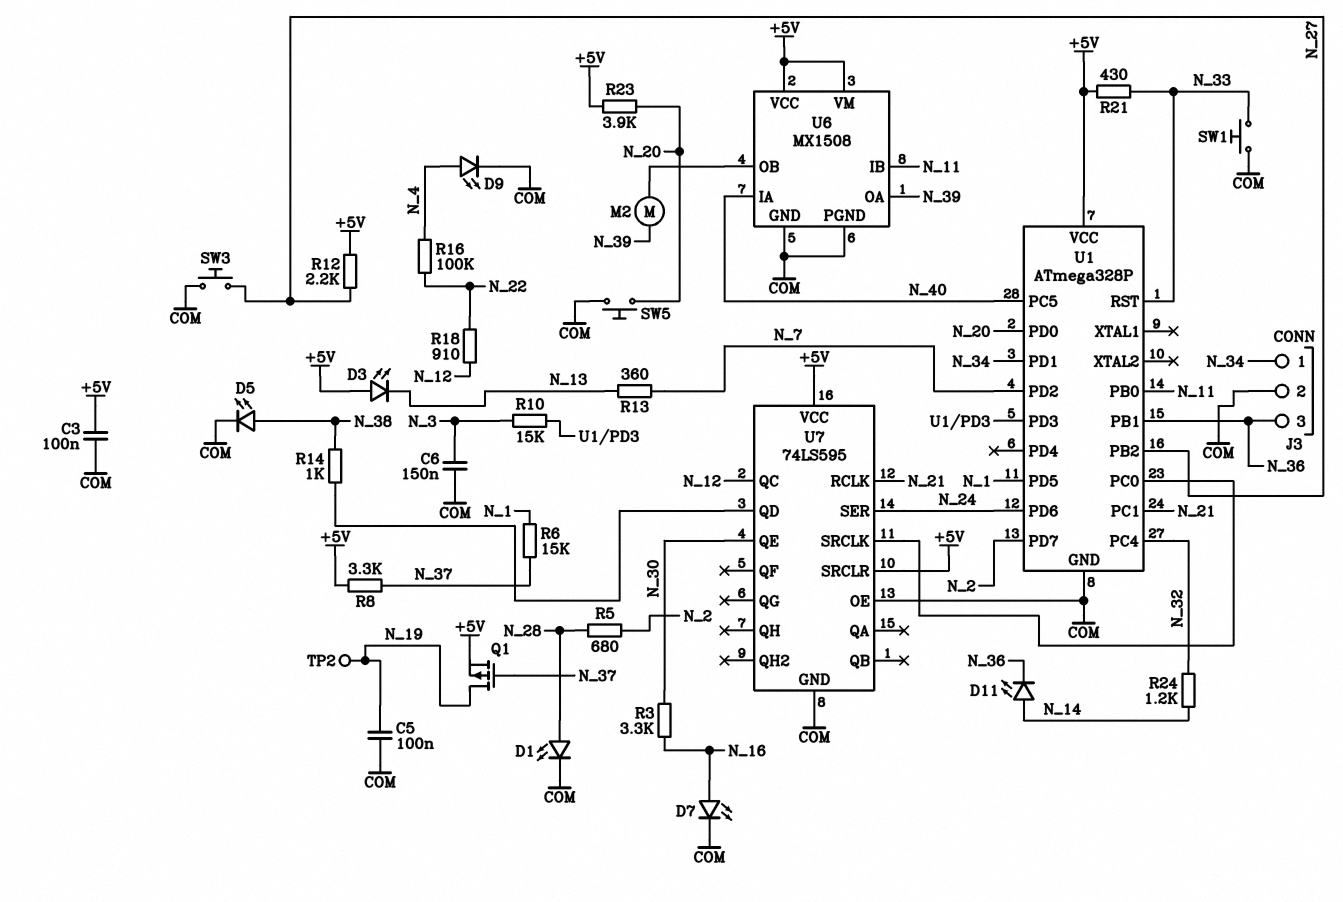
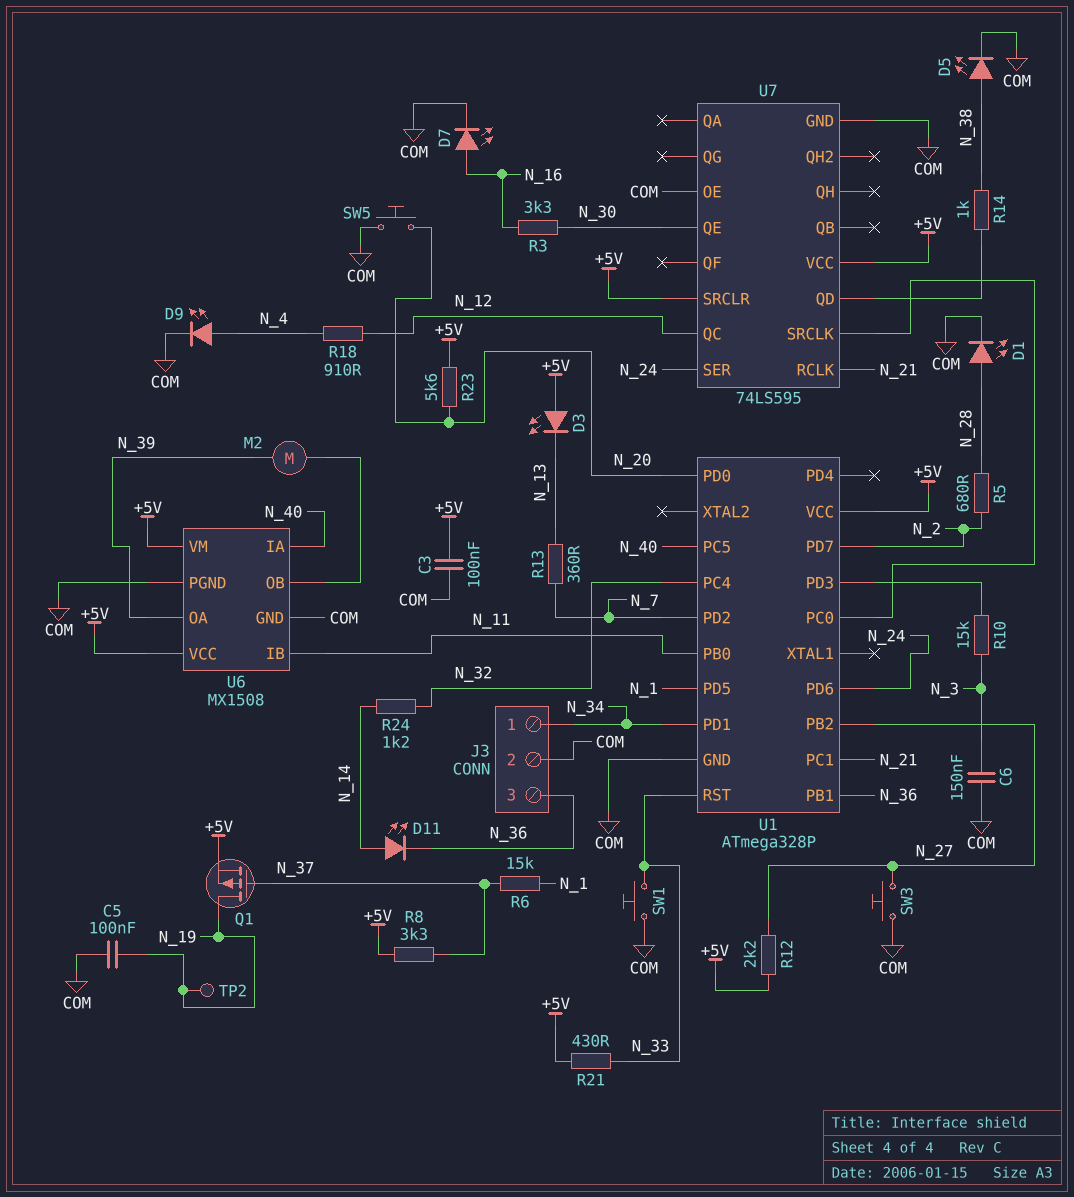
R16: 100k (N_4, N_22) -> none
R18: 910 (N_12, N_22) -> 910 (N_4, N_12)
R23: 3.9k (+5V, N_20) -> 5.6k (+5V, N_20)

